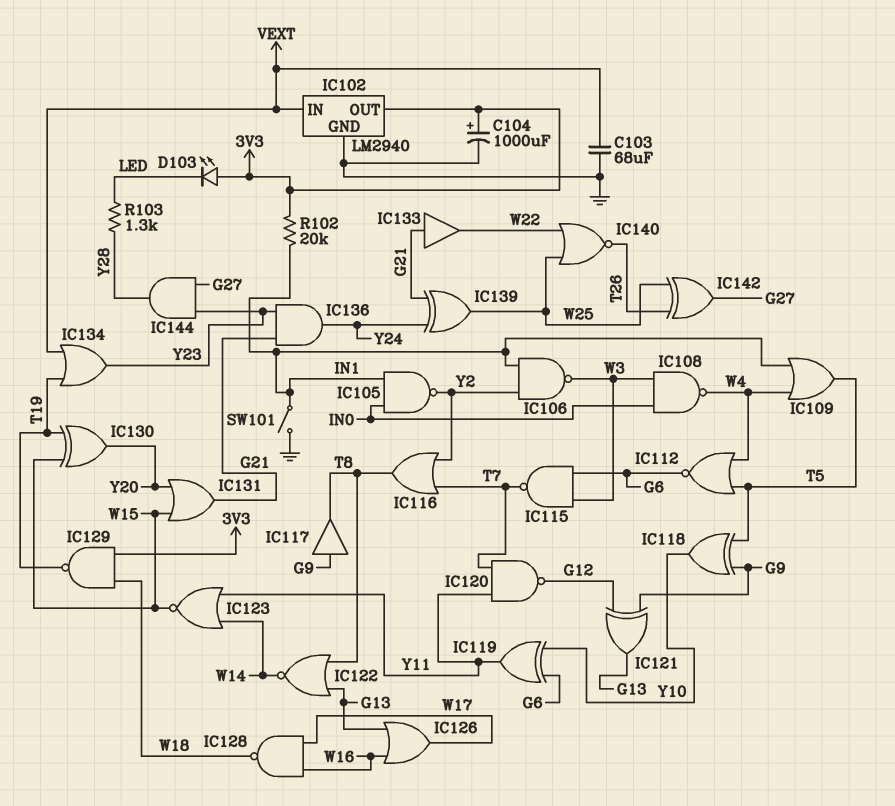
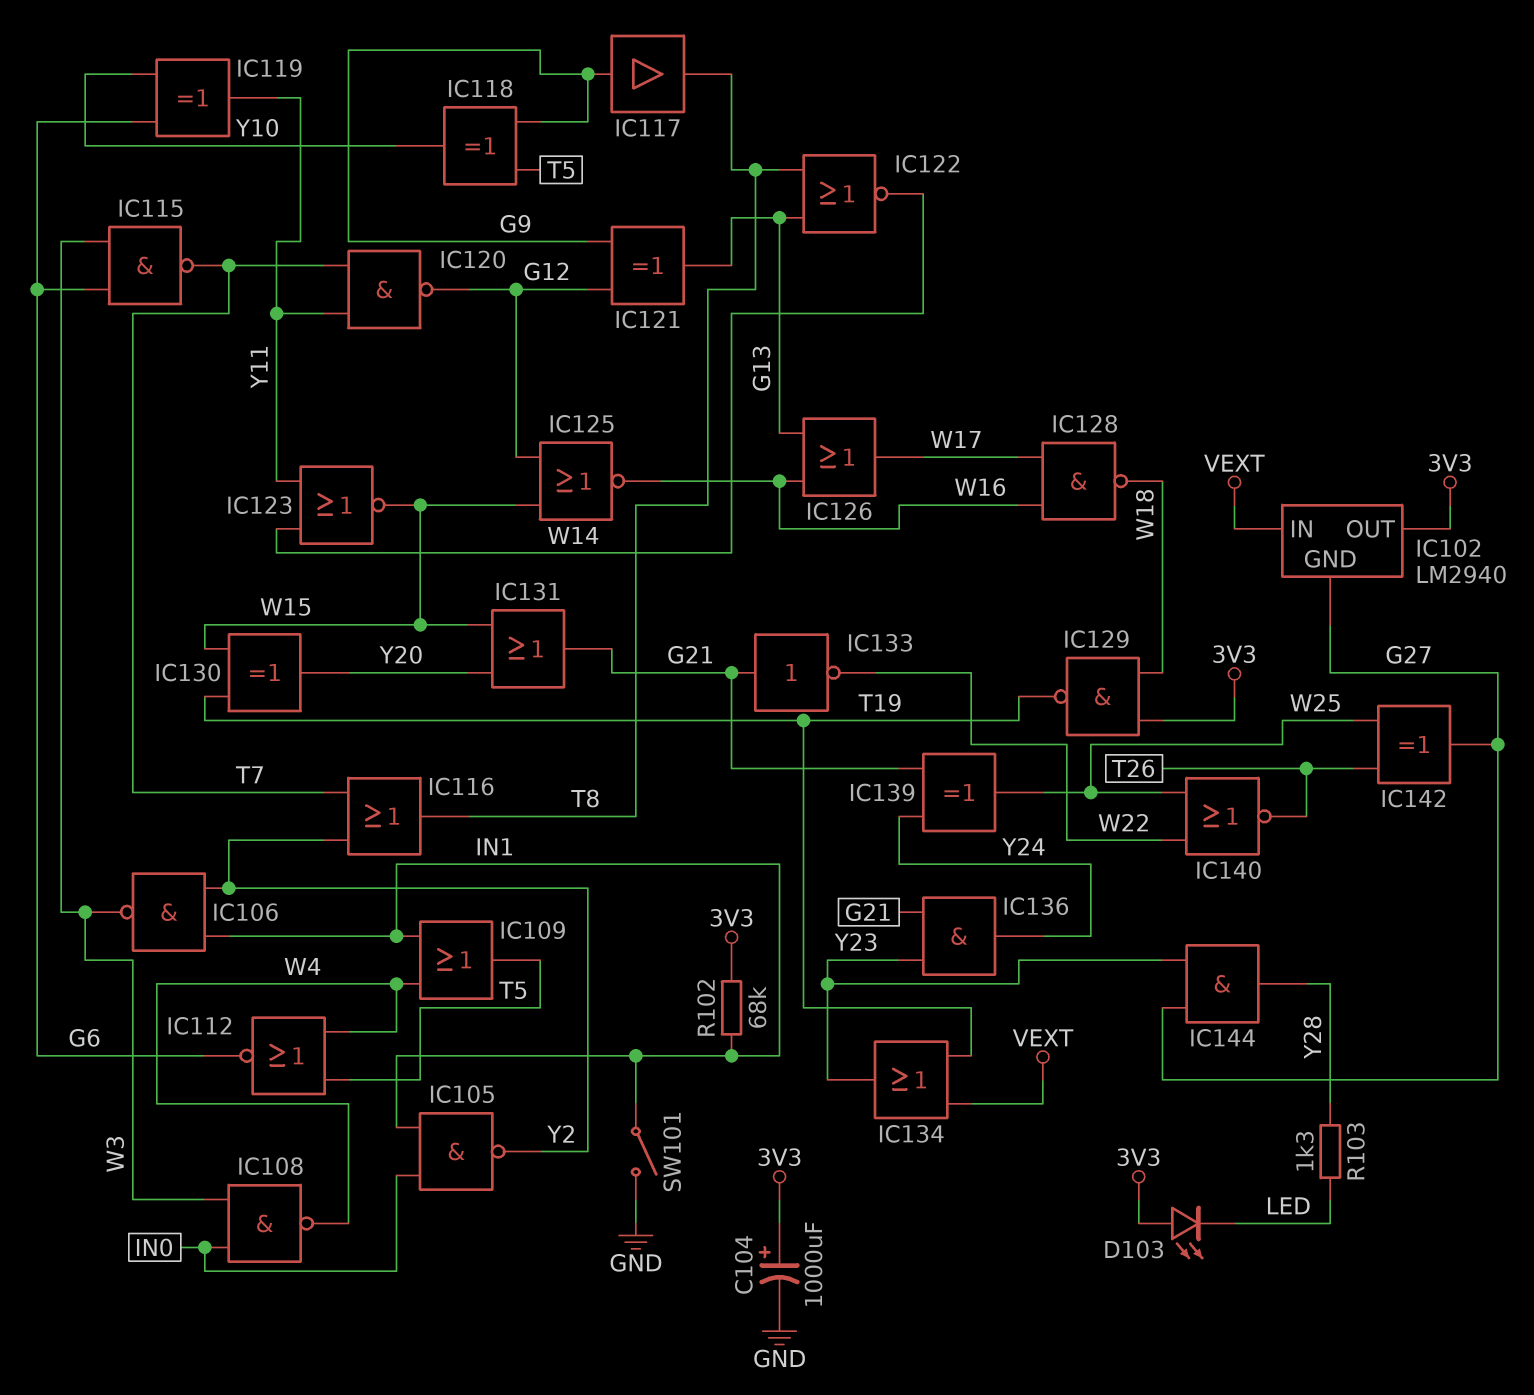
C103: 68uF (GND, VEXT) -> none
IC102 pin GND: GND -> G27
IC125: none -> NOR (in G12, in W15, out W16)
IC133: buffer (in G21, out W22) -> NOT (in G21, out W22)
R102: 20k (3V3, IN1) -> 68k (3V3, IN1)

